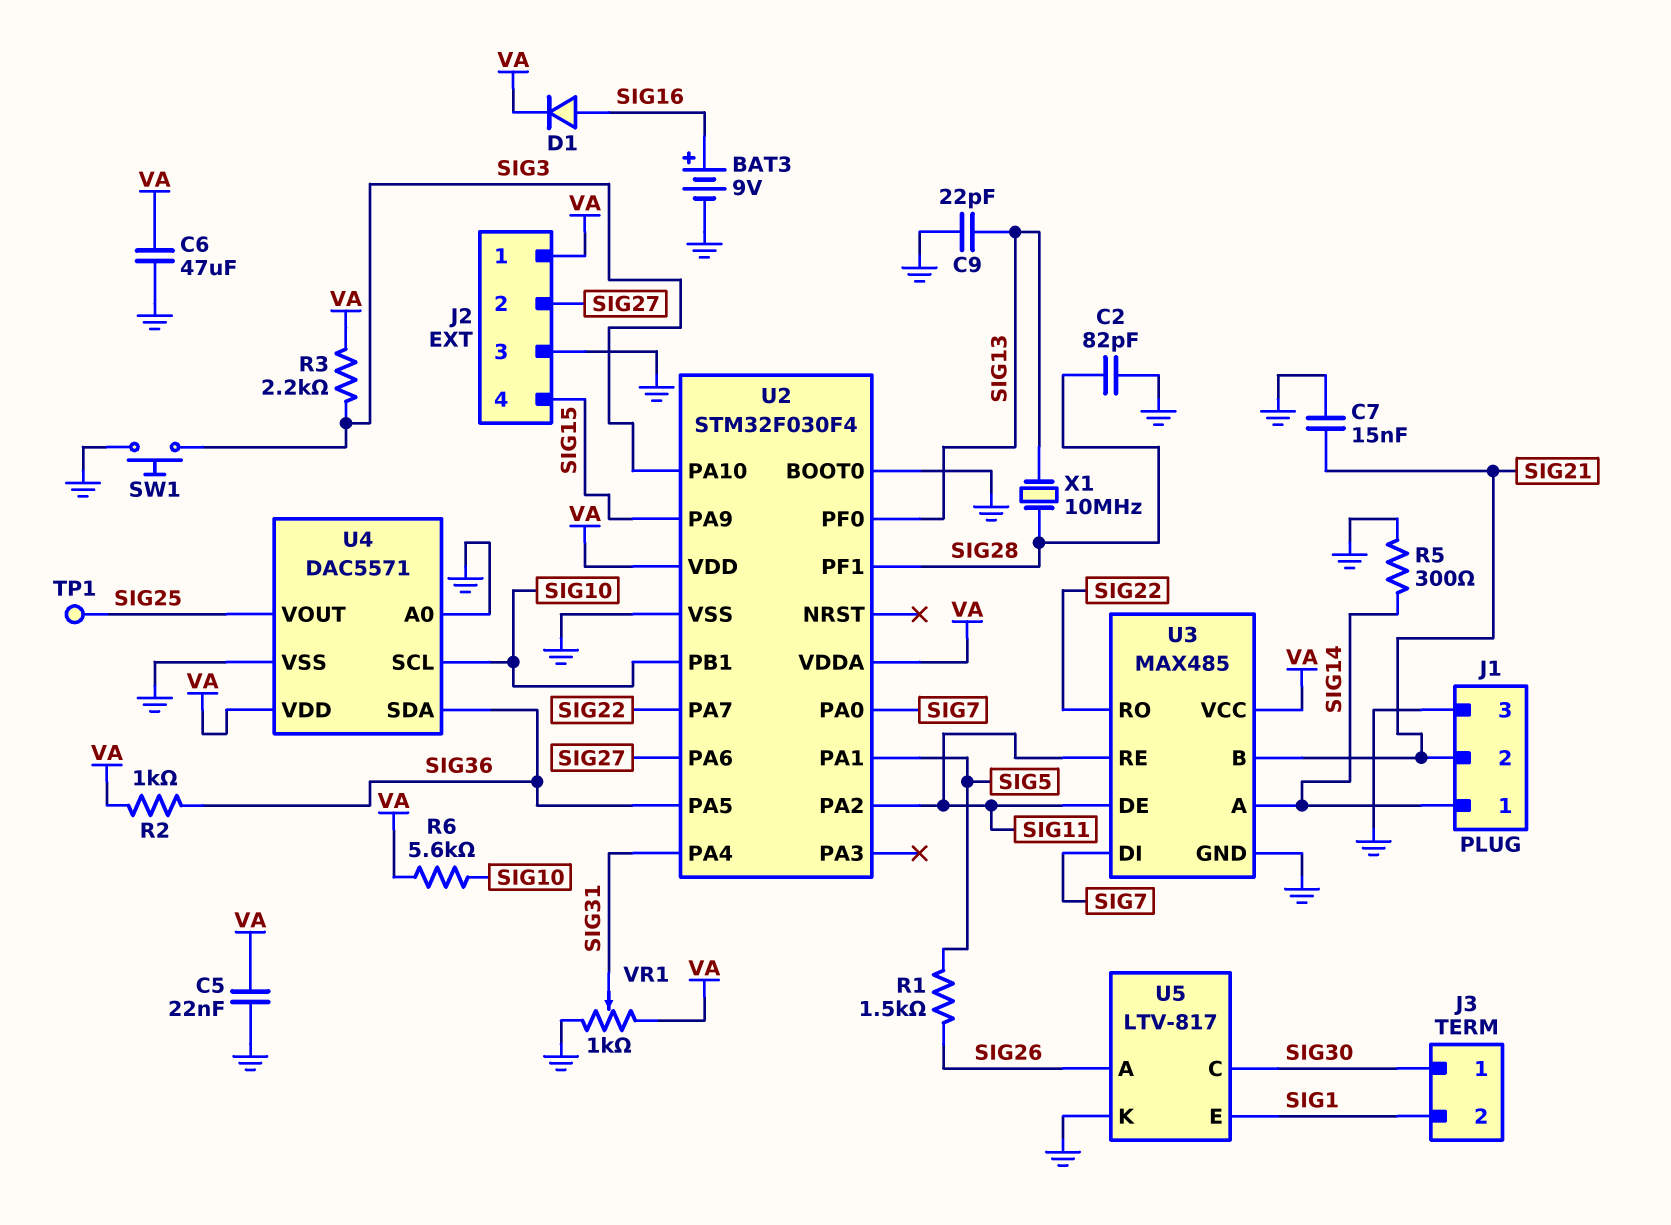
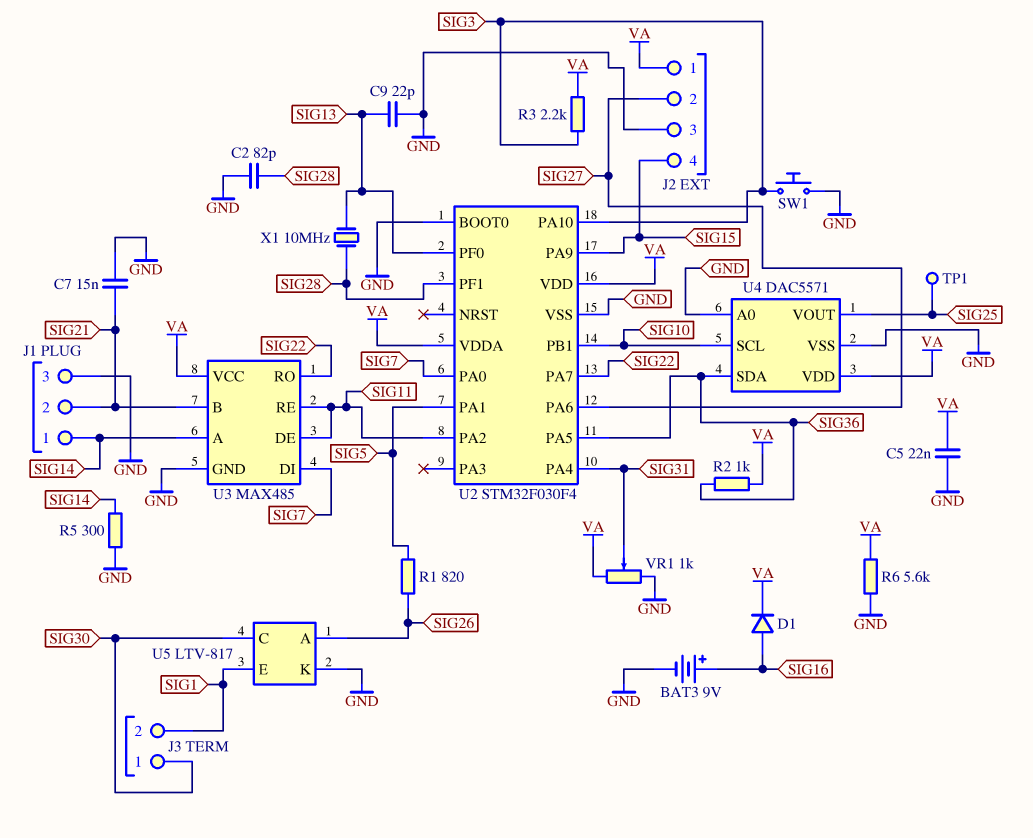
C6: 47uF (GND, VA) -> none
R1: 1.5k (SIG5, SIG26) -> 820 (SIG5, SIG26)
R6: 5.6k (SIG10, VA) -> 5.6k (GND, VA)

